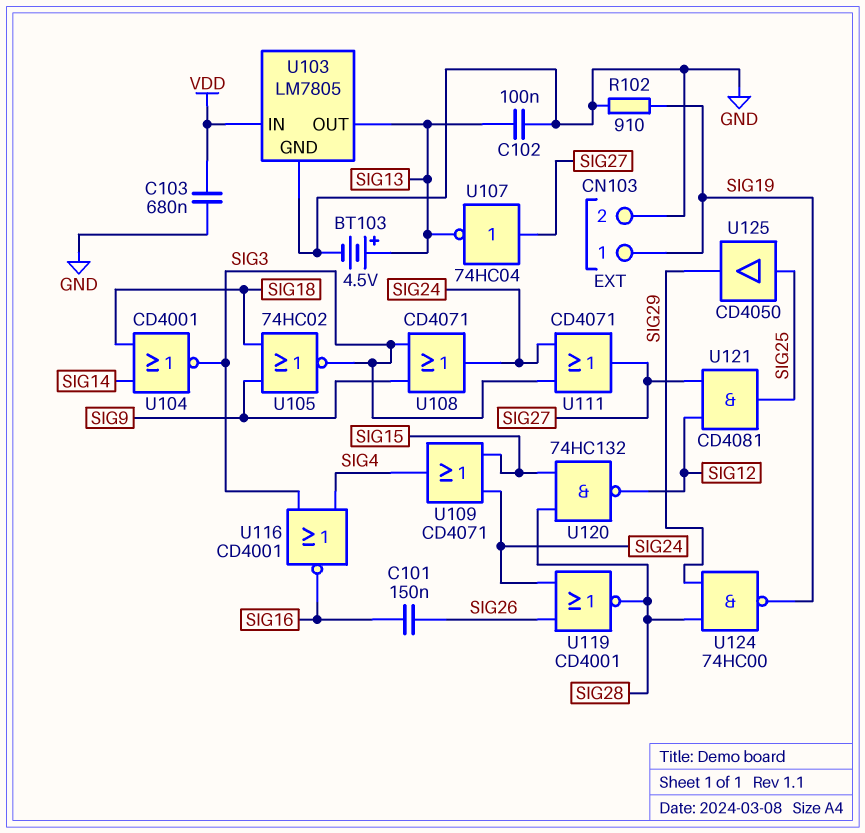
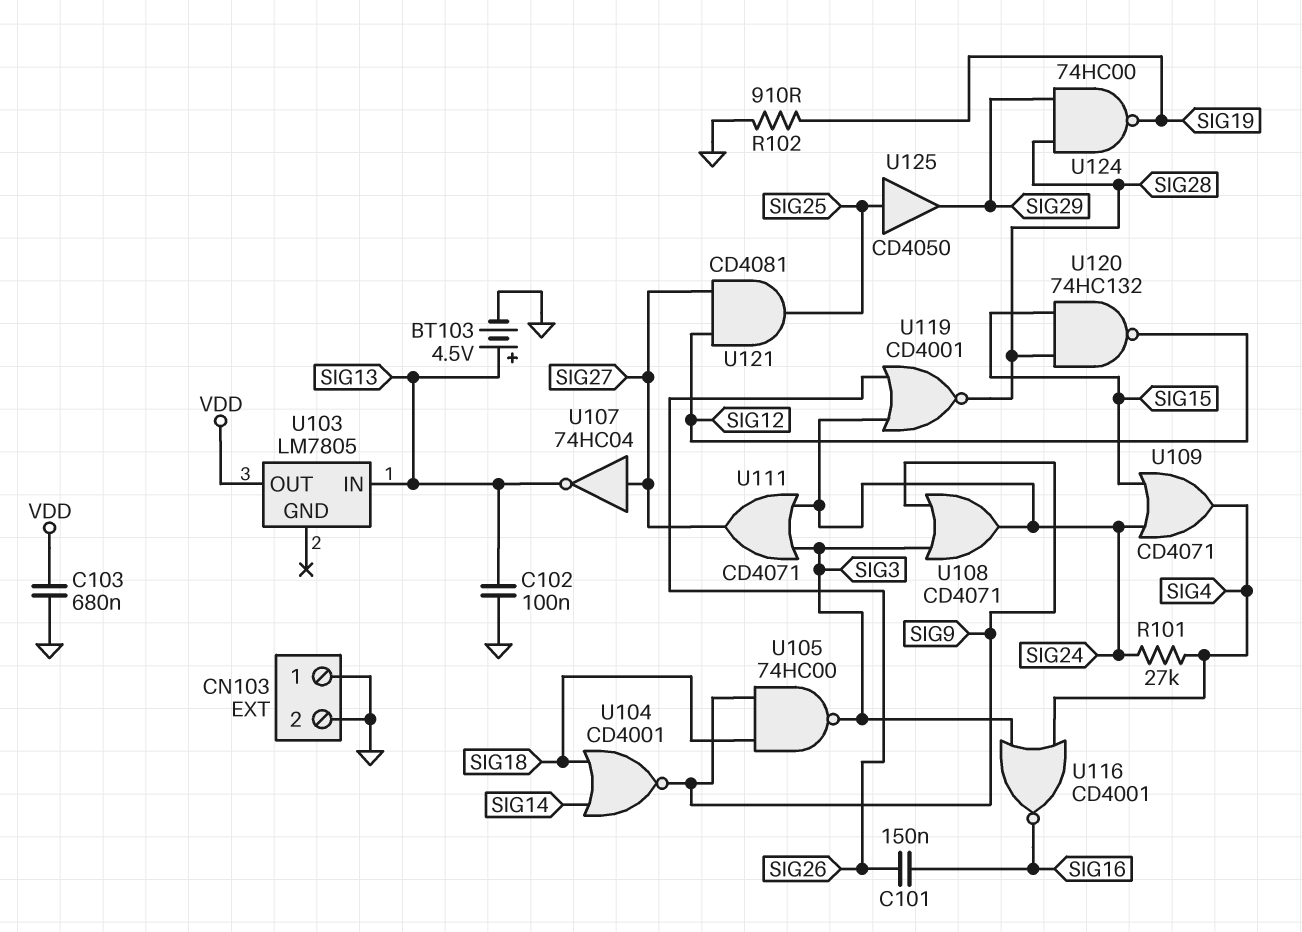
CN103 pin 1: SIG19 -> GND
R101: none -> 27k (SIG4, SIG24)
U103 pin GND: GND -> none
U103 pin IN: VDD -> SIG13
U103 pin OUT: SIG13 -> VDD
U104: NOR CD4001 (in SIG14, in SIG18, out SIG3) -> NOR CD4001 (in SIG14, in SIG18, out SIG9)
U105: NOR 74HC02 (in SIG9, in SIG18, out SIG3) -> NAND 74HC00 (in SIG9, in SIG18, out SIG3)

